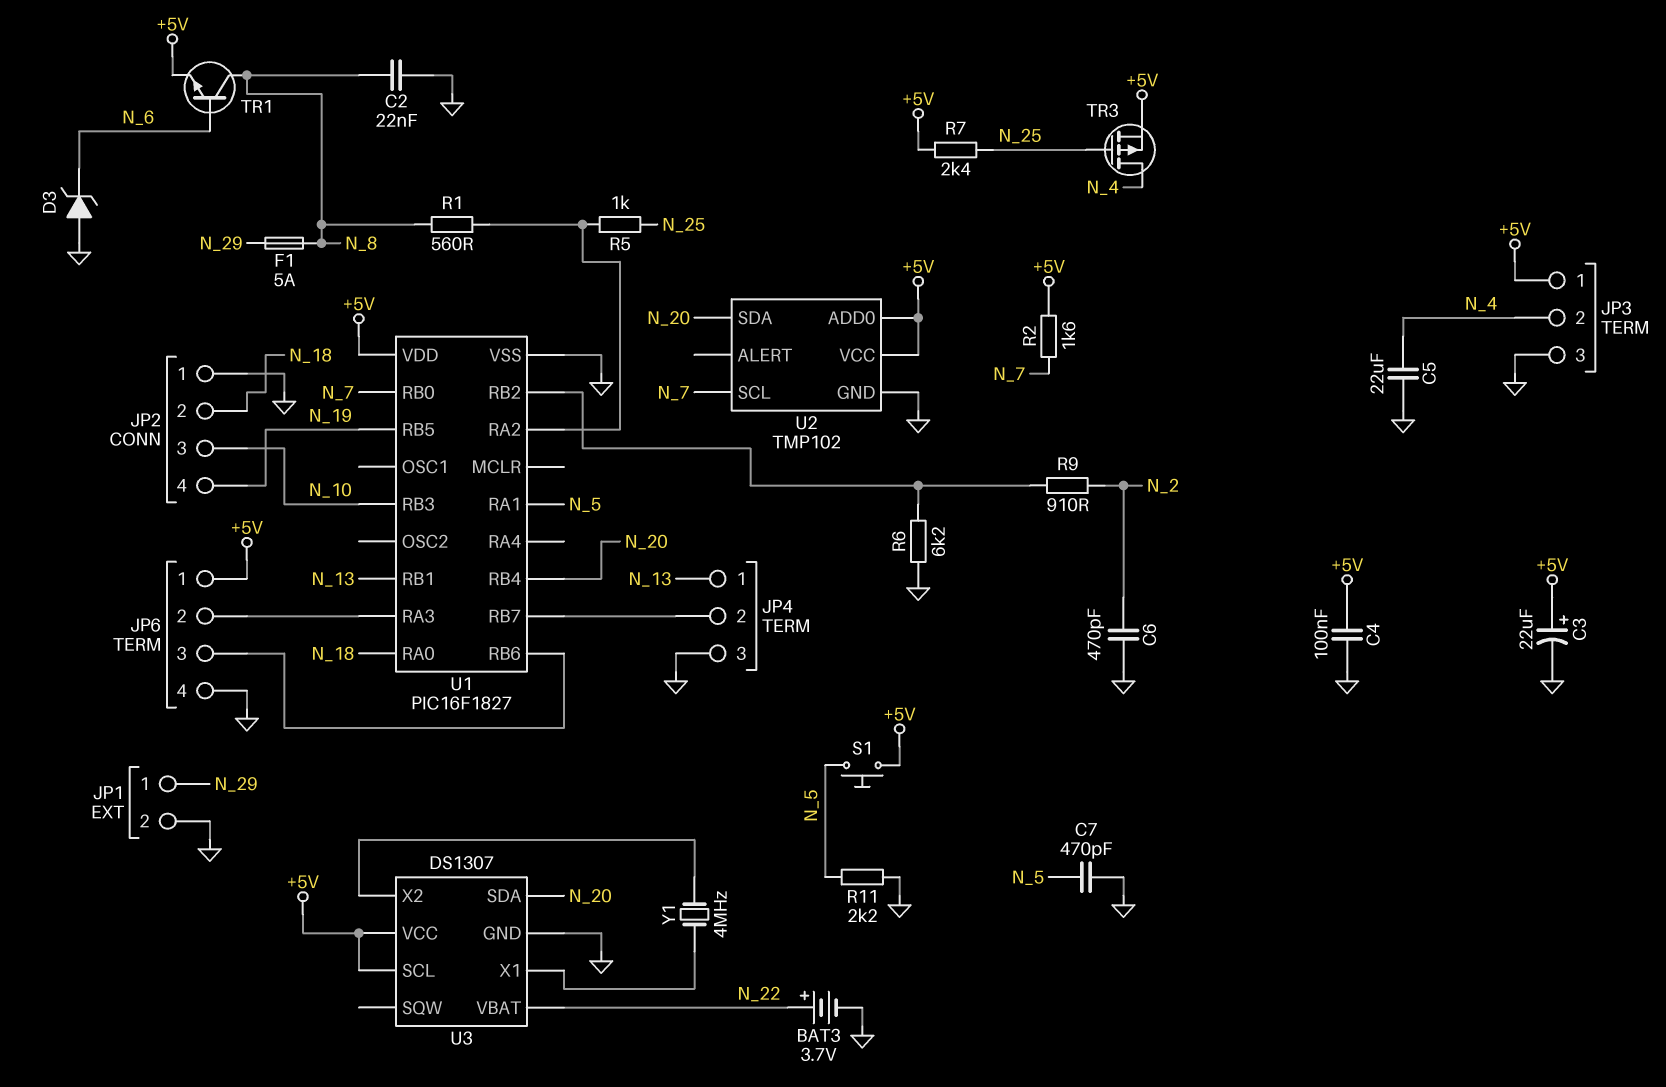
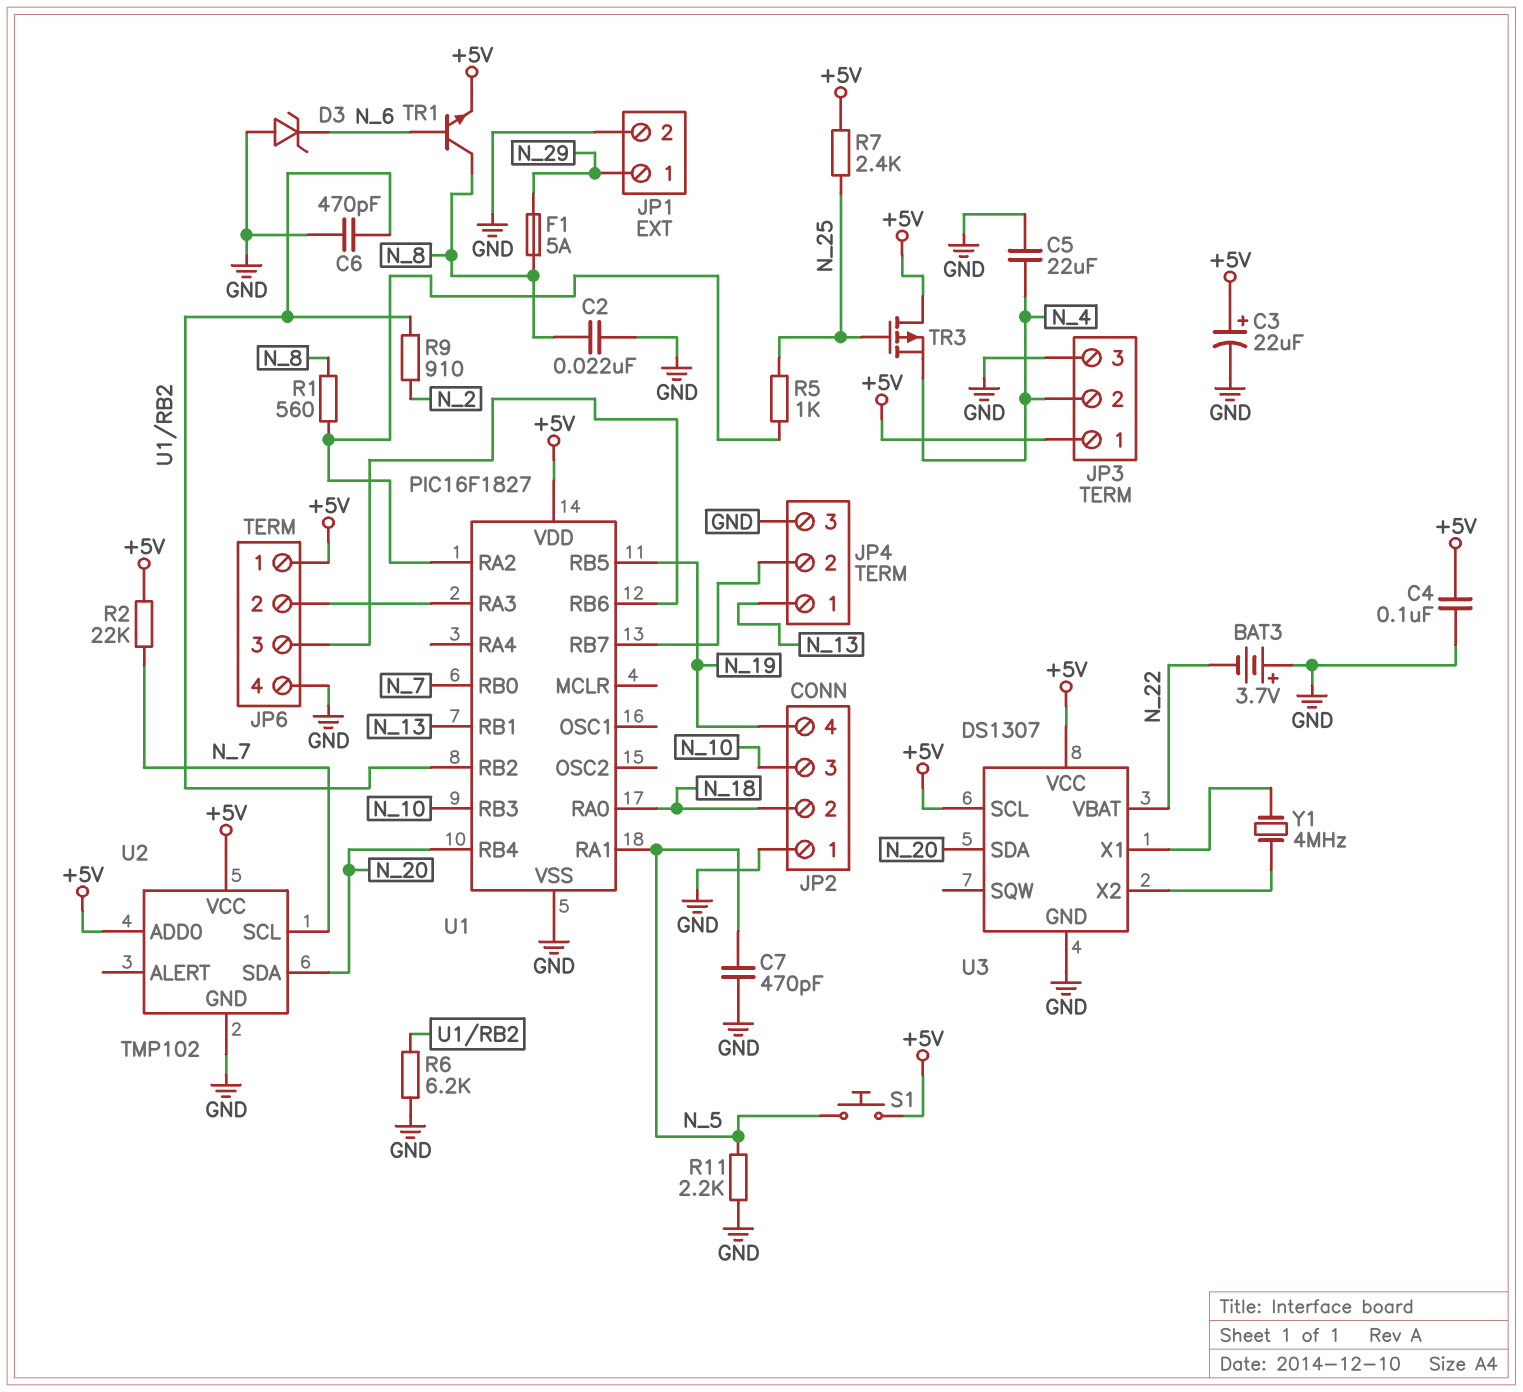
BAT3: 3.7V (plus N_22, minus GND) -> 3.7V (plus GND, minus N_22)
C6: 470pF (GND, N_2) -> 470pF (GND, U1/RB2)
R2: 1.6k (+5V, N_7) -> 22k (+5V, N_7)
TR3: PMOS (G N_25, D N_4, S +5V) -> PMOS (G N_25, D +5V, S N_4)

